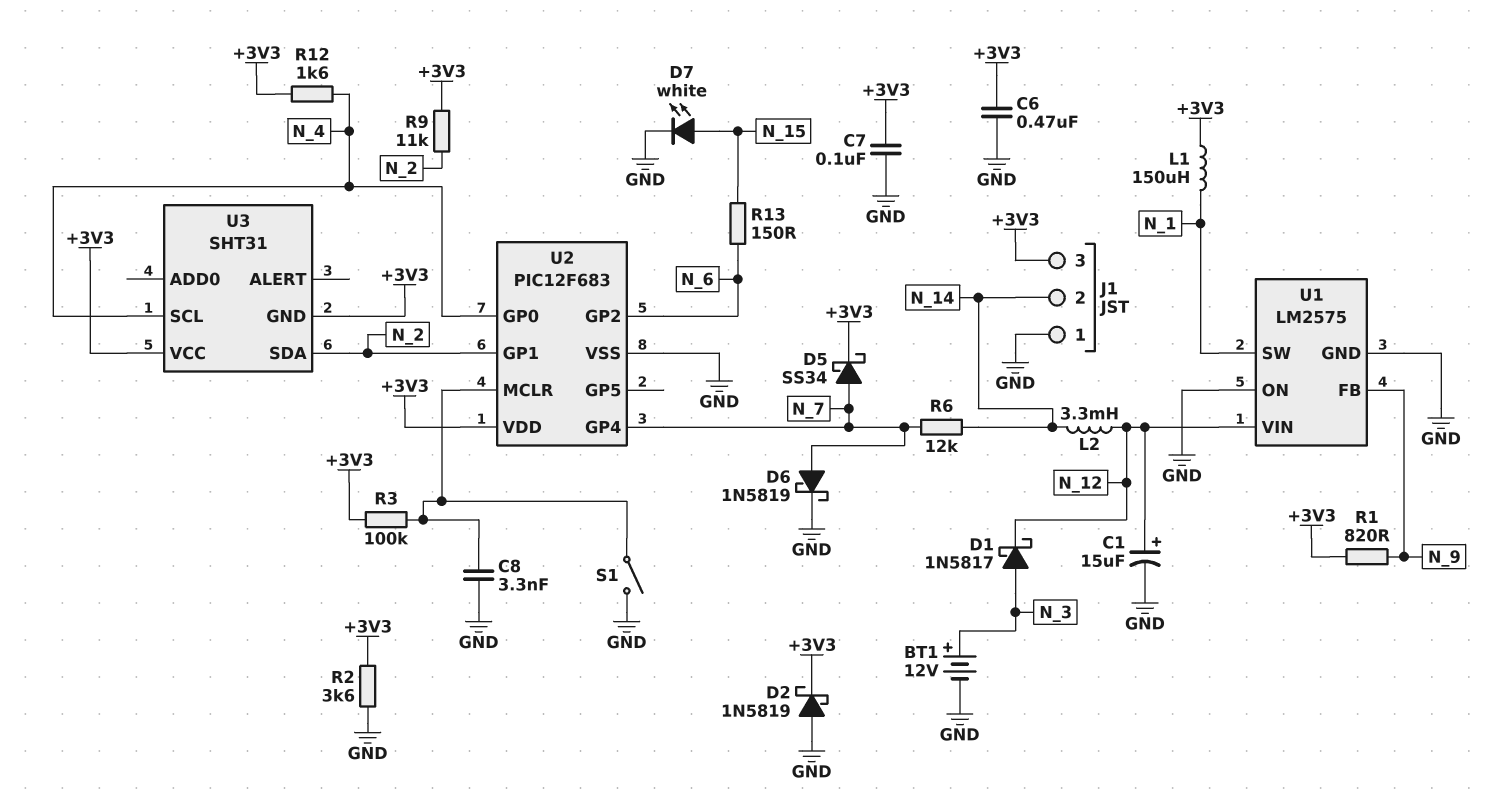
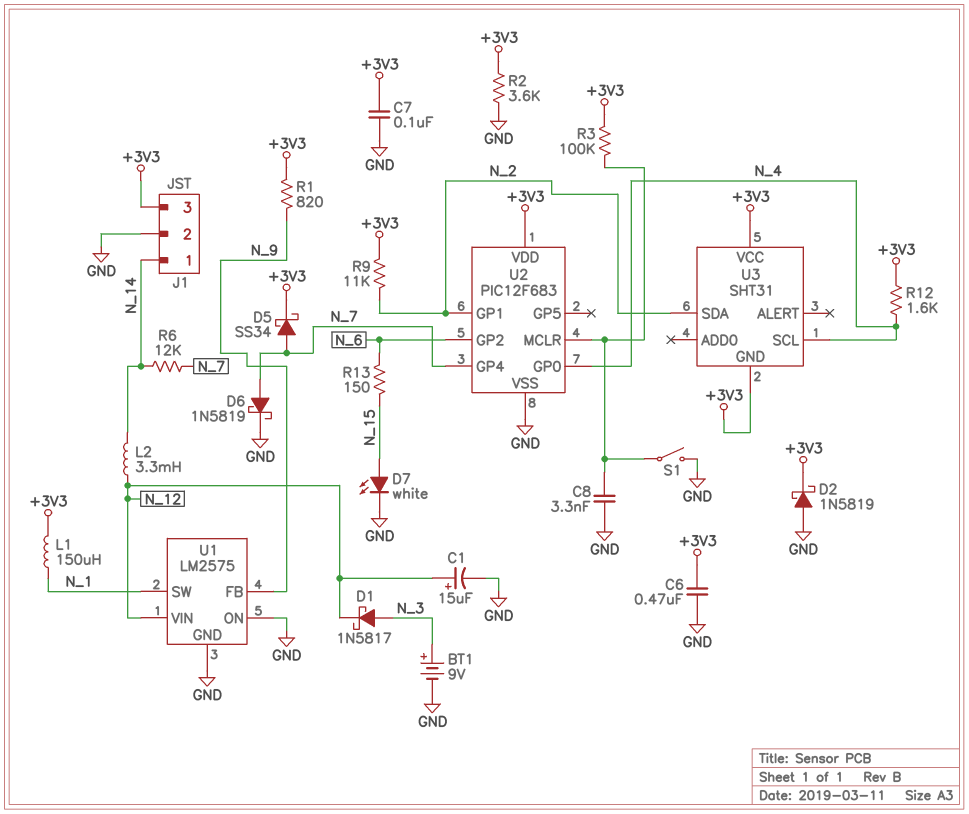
BT1: 12V (plus N_3, minus GND) -> 9V (plus N_3, minus GND)
J1 pin 1: GND -> N_14
J1 pin 2: N_14 -> GND

